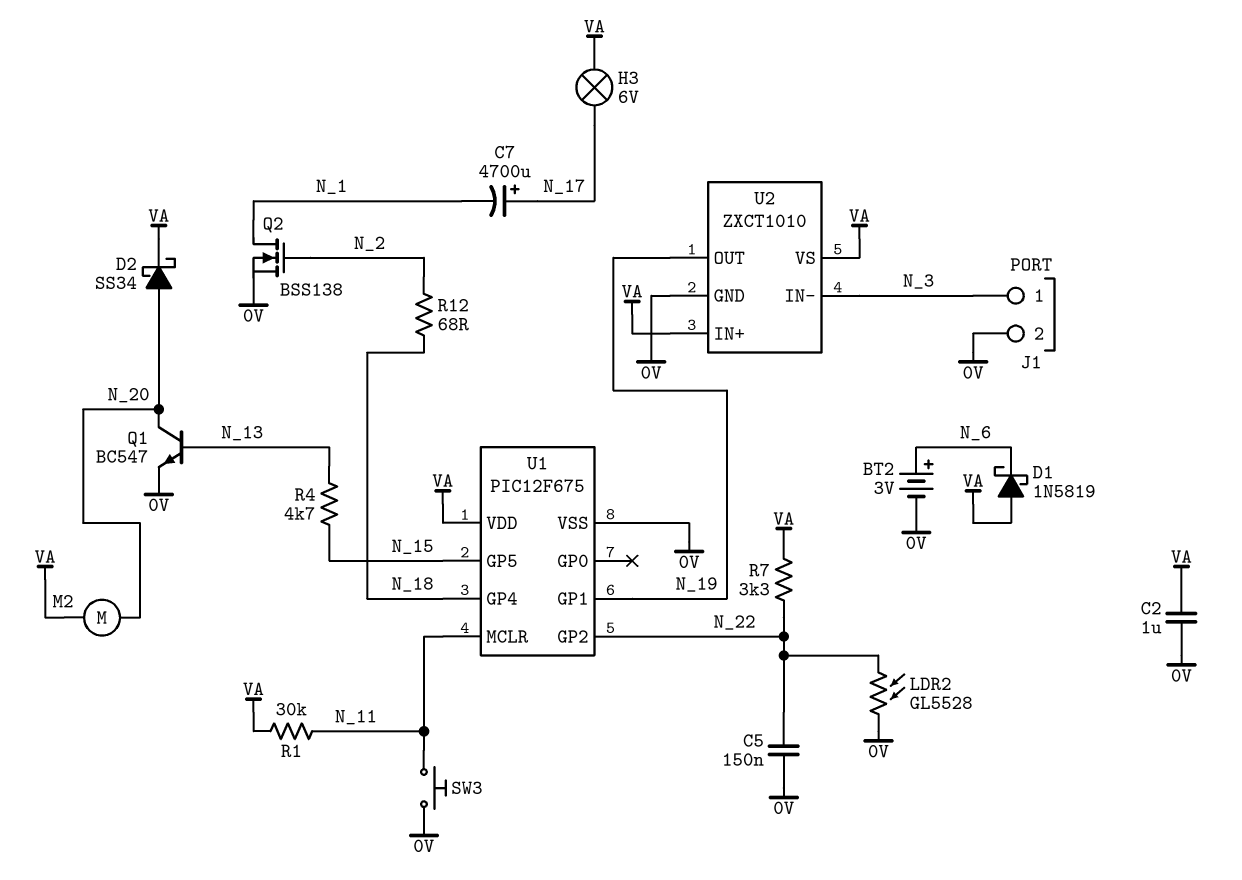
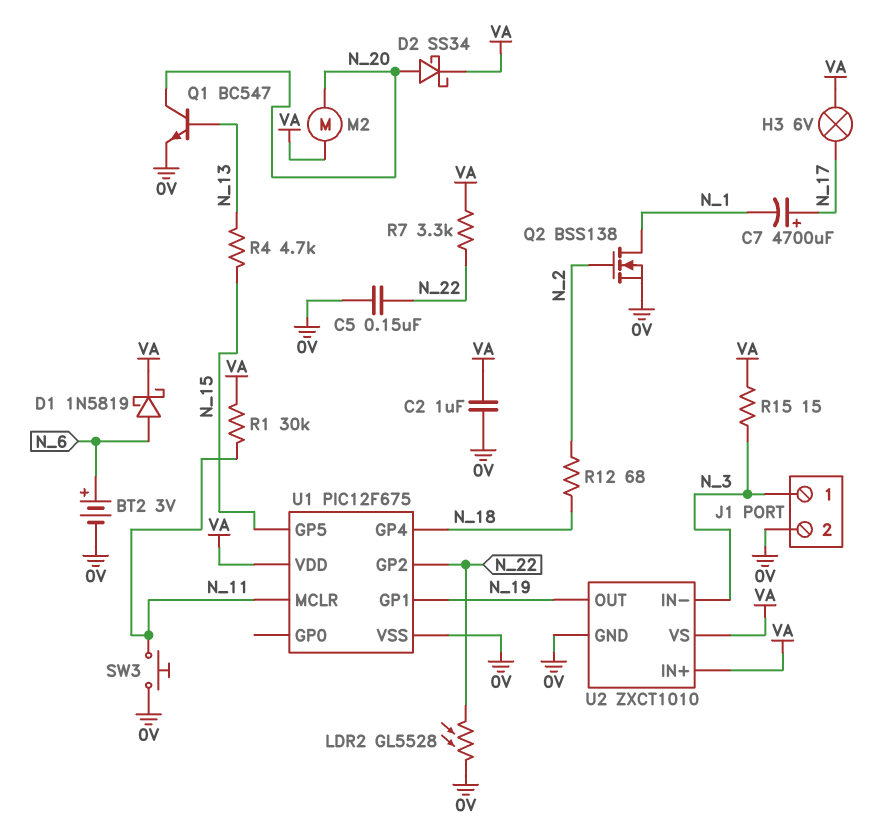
D1: schottky 1N5819 (A VA, K N_6) -> schottky 1N5819 (A N_6, K VA)
R15: none -> 15 (N_3, VA)

